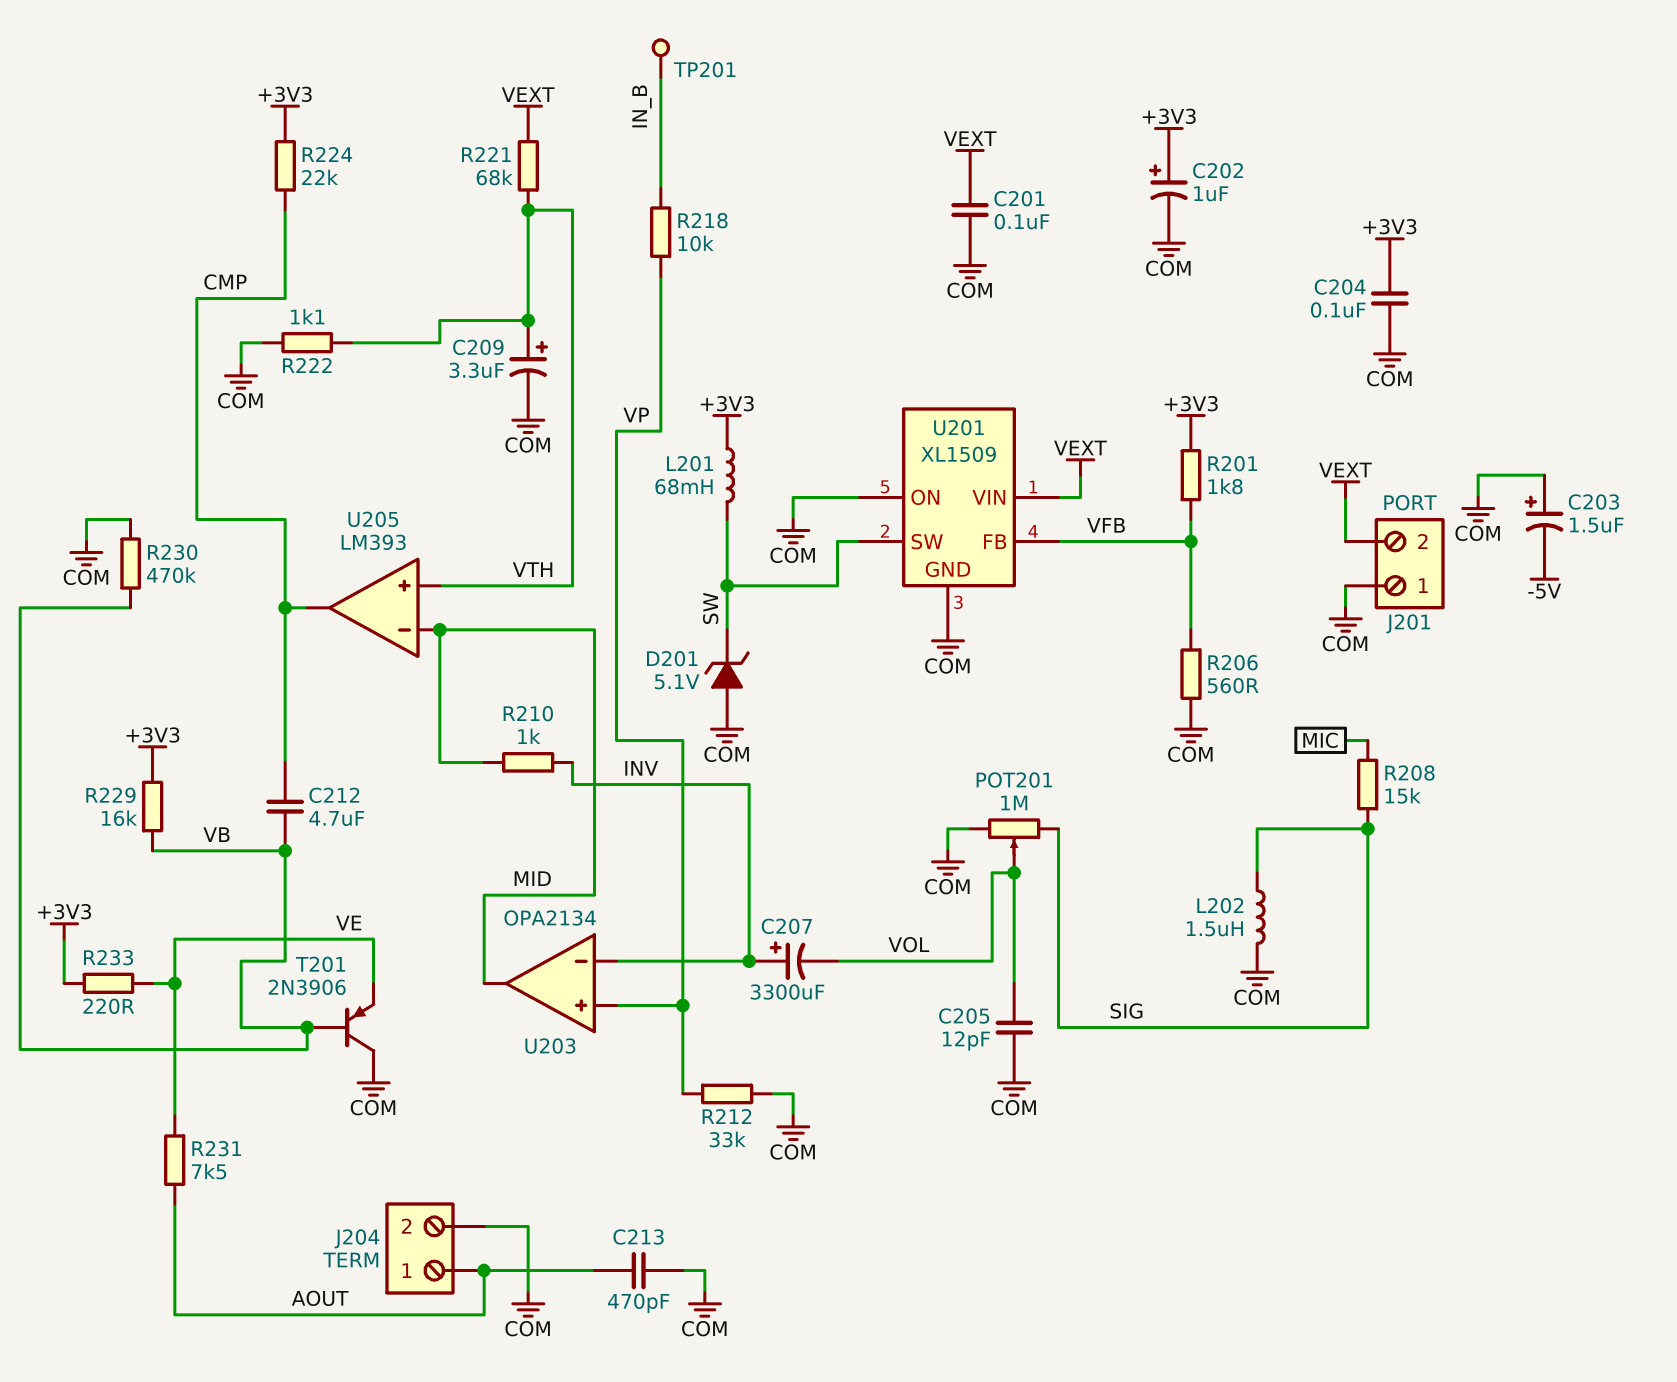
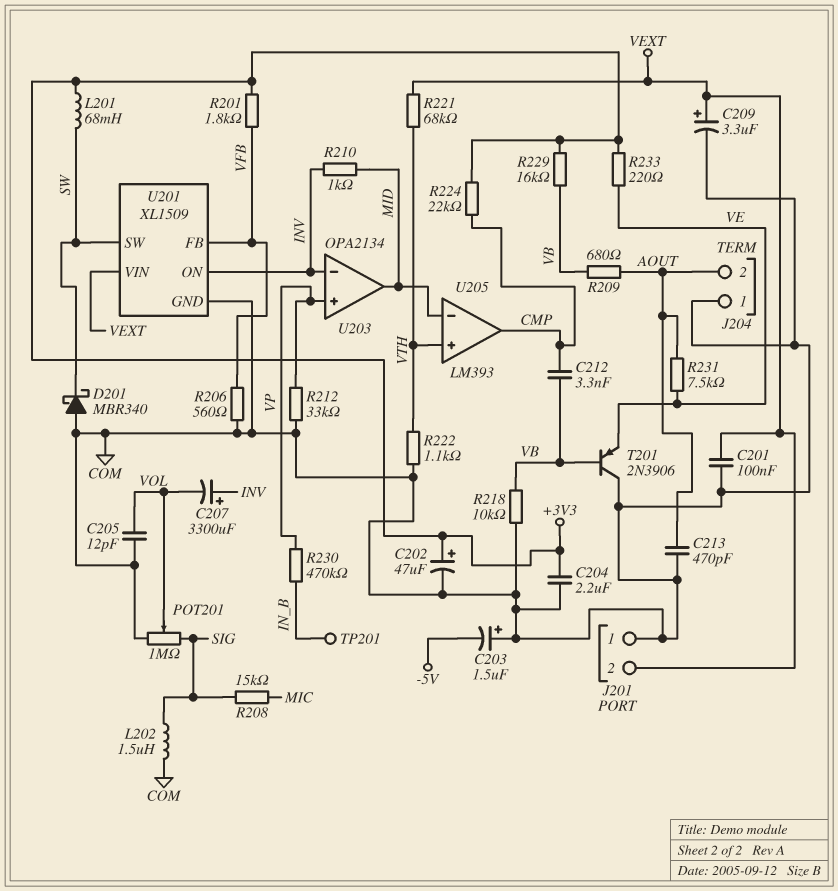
C202: 1uF (plus +3V3, minus COM) -> 47uF (plus +3V3, minus COM)
C204: 100nF (+3V3, COM) -> 2.2uF (+3V3, COM)
C209: 3.3uF (plus VTH, minus COM) -> 3.3uF (plus VEXT, minus COM)
C212: 4.7uF (CMP, VB) -> 3.3nF (CMP, VB)
D201: zener 5.1V (A COM, K SW) -> schottky MBR340 (A COM, K SW)
J204 pin 1: AOUT -> COM
J204 pin 2: COM -> AOUT
R209: none -> 680 (AOUT, VB)
R218: 10k (IN_B, VP) -> 10k (COM, VB)
R230: 470k (COM, VB) -> 470k (IN_B, VP)
U201 pin ON: COM -> INV

